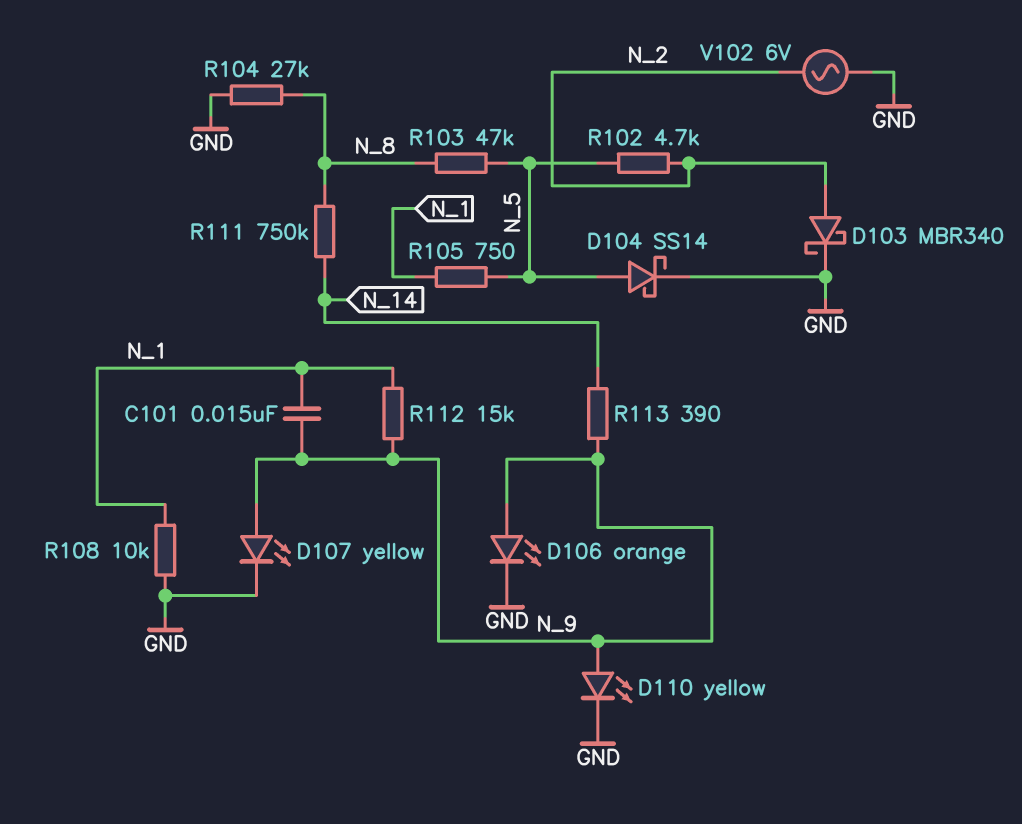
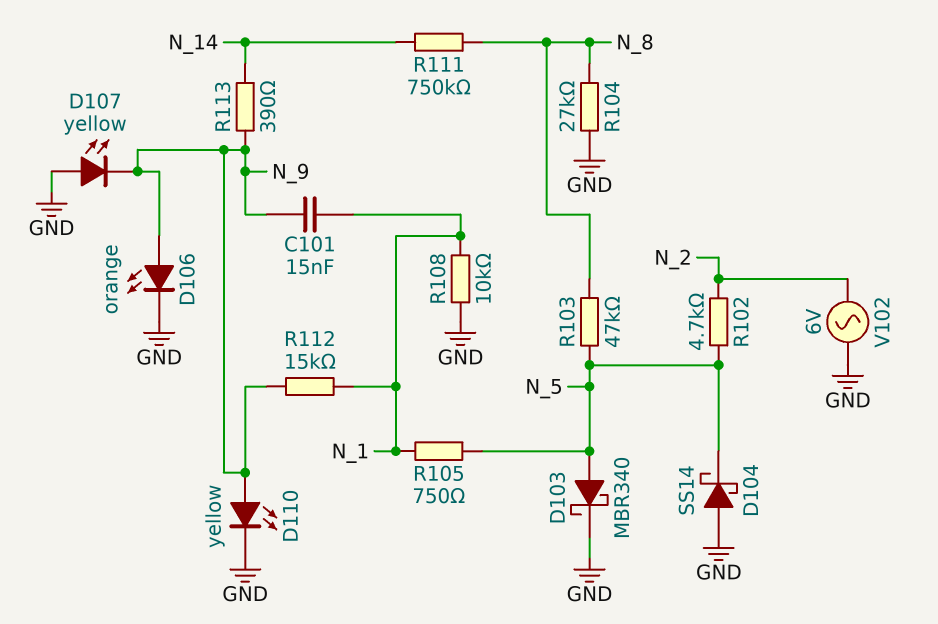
D103: schottky MBR340 (A N_2, K GND) -> schottky MBR340 (A N_5, K GND)
D104: schottky SS14 (A N_5, K GND) -> schottky SS14 (A GND, K N_5)
D107: LED yellow (A N_9, K GND) -> LED yellow (A GND, K N_9)

